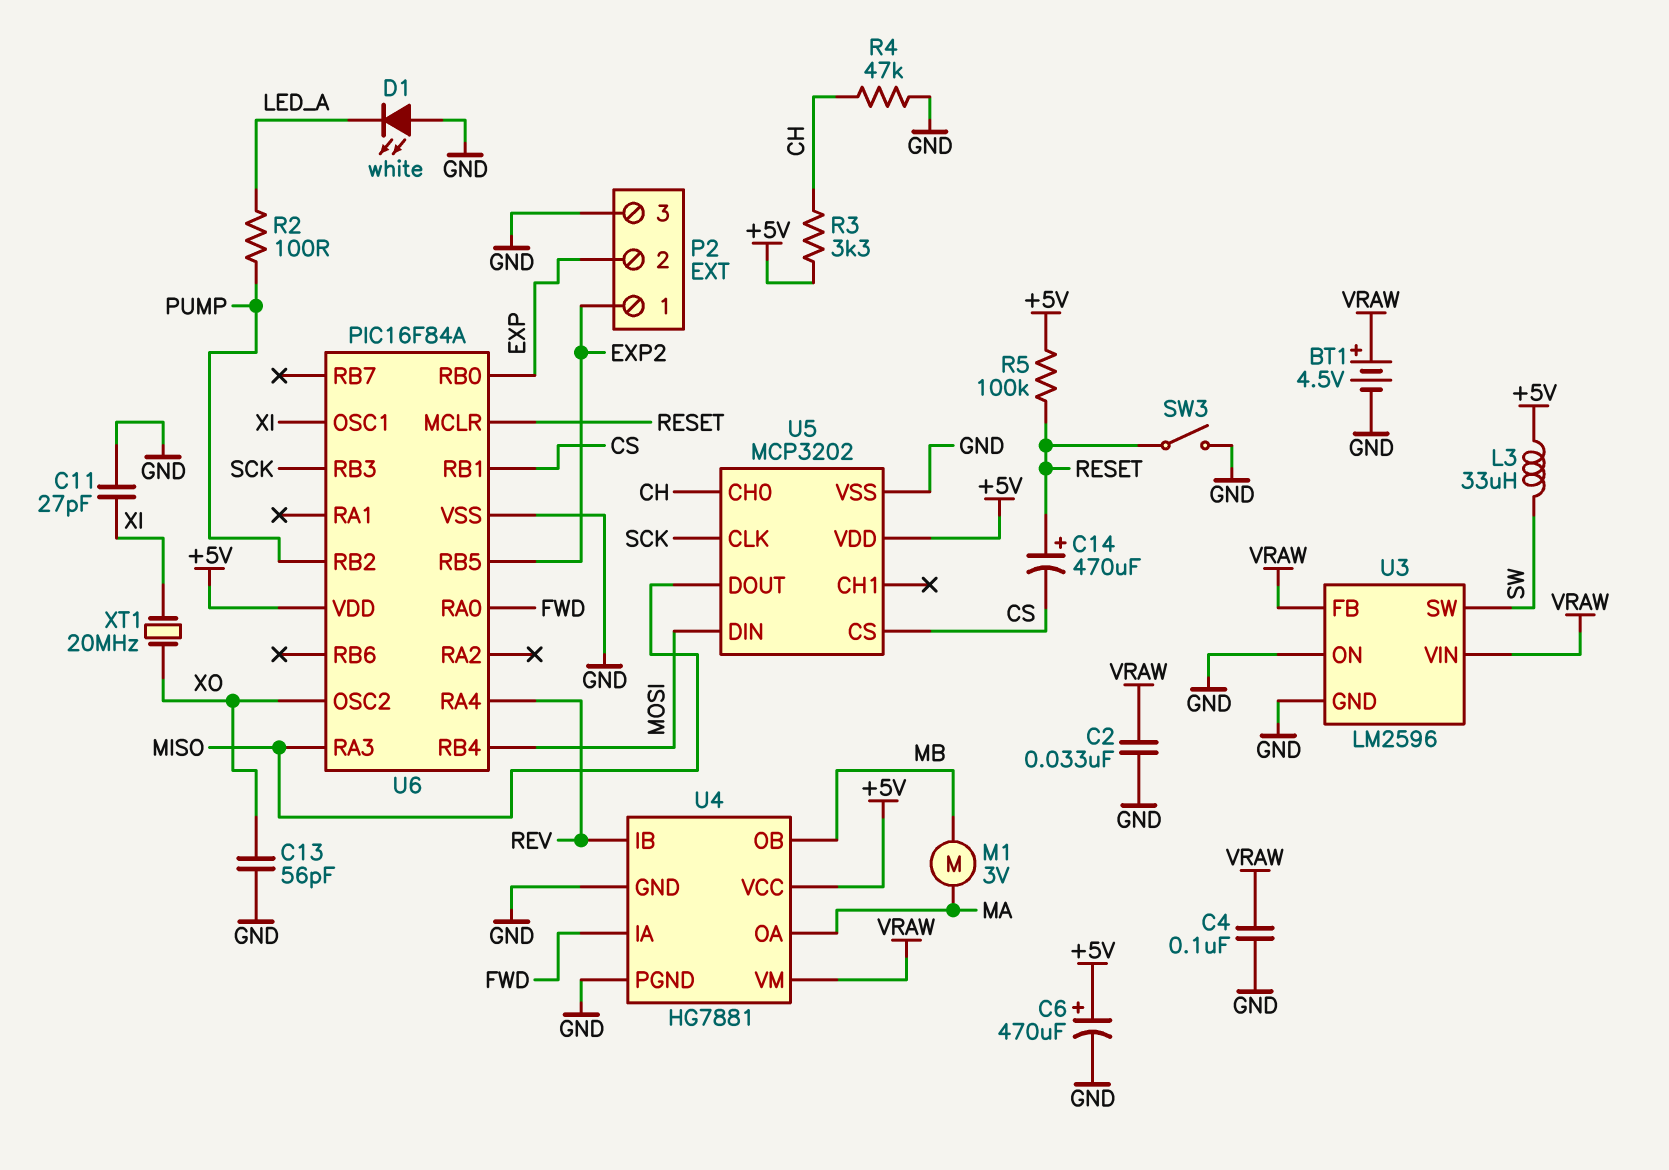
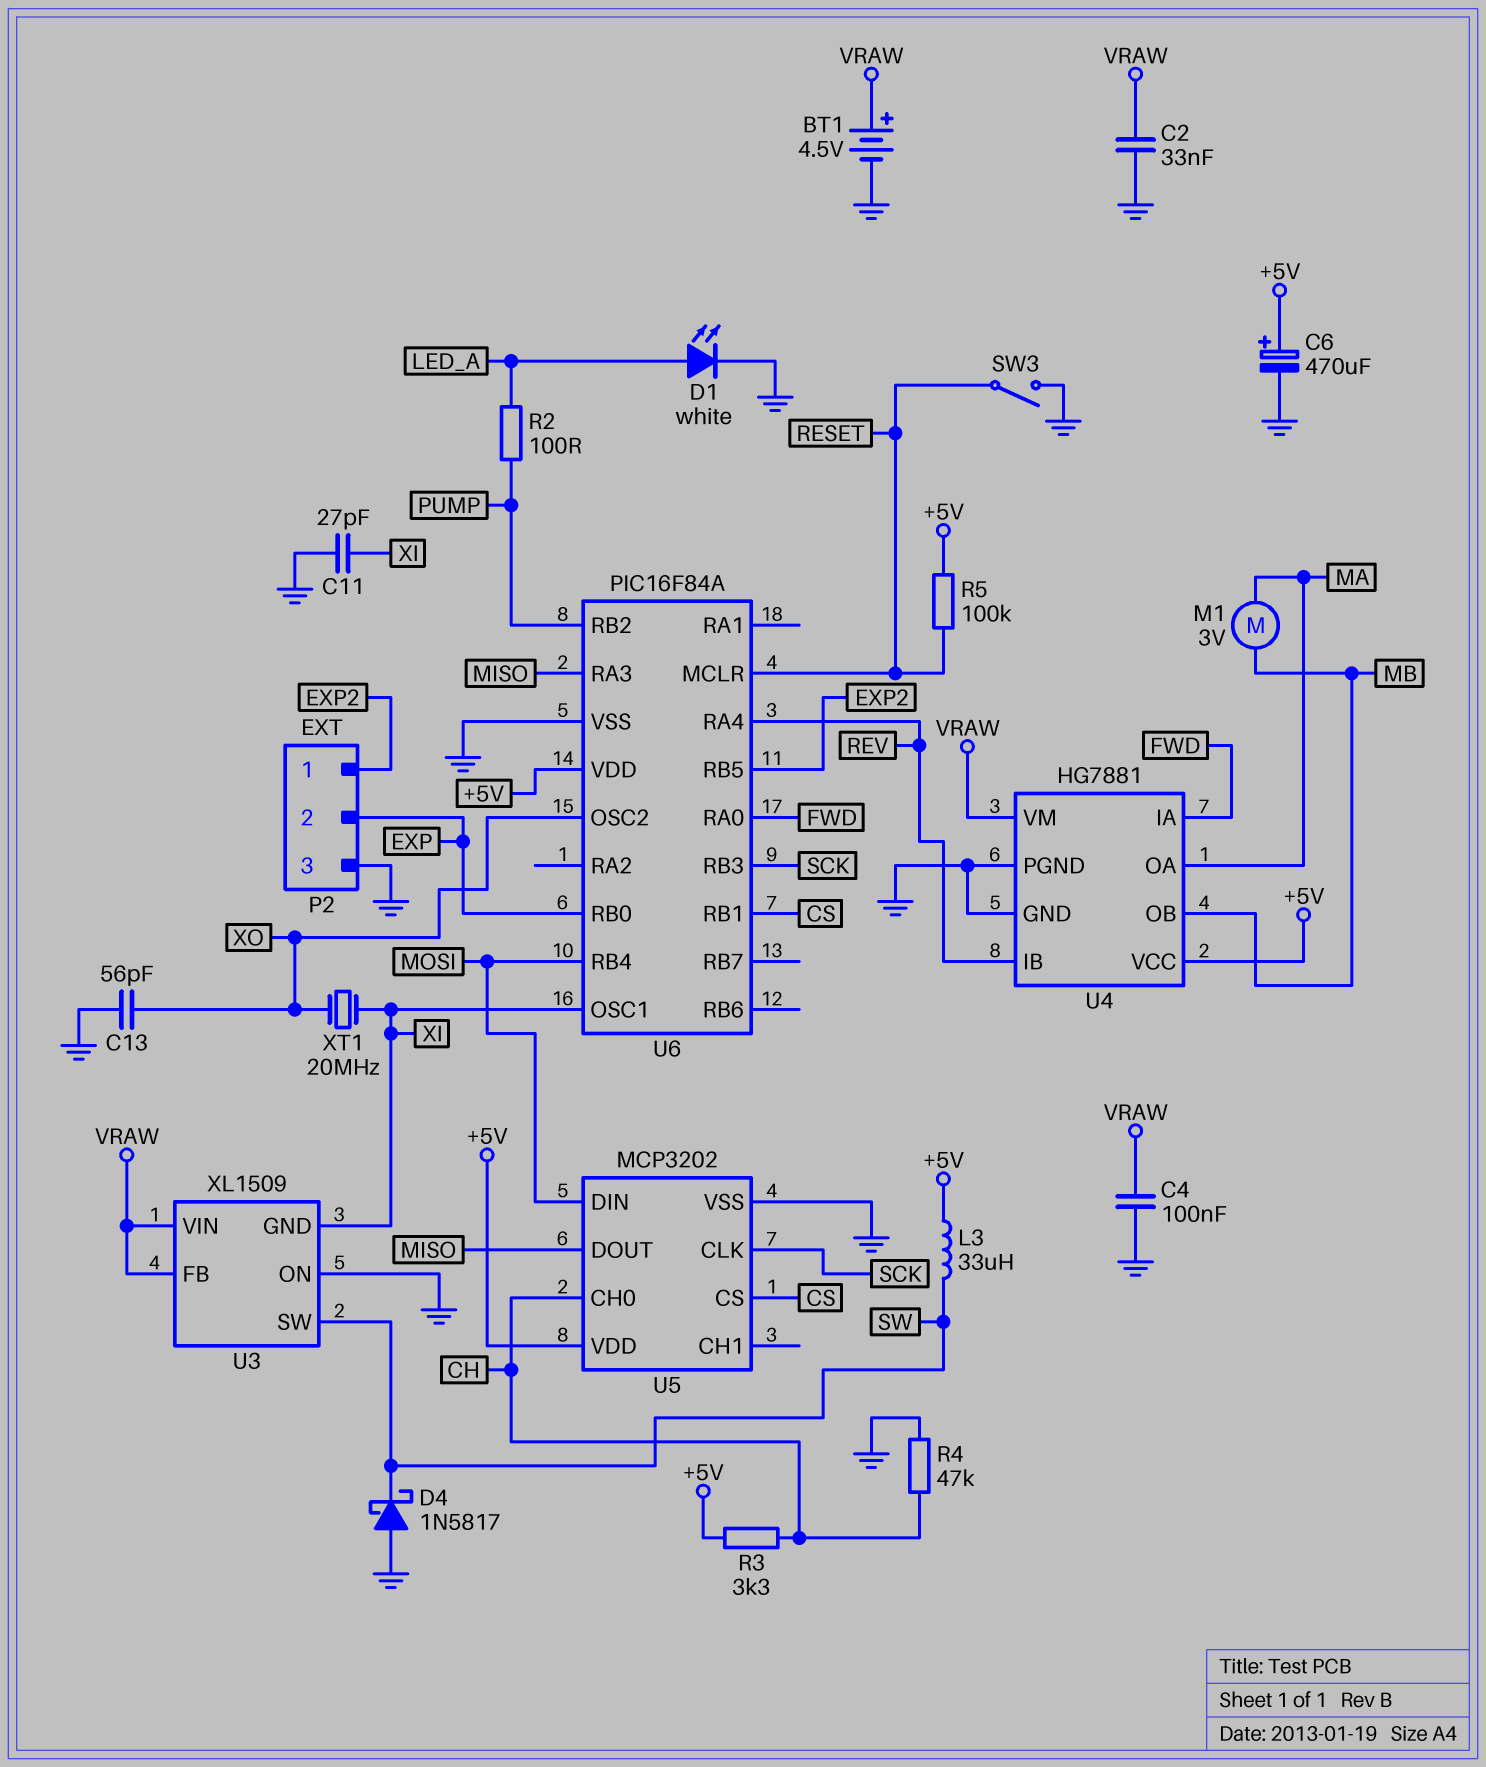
C14: 470uF (plus RESET, minus CS) -> none
D1: LED white (A GND, K LED_A) -> LED white (A LED_A, K GND)
D4: none -> schottky 1N5817 (A GND, K SW)
U3: LM2596 -> XL1509
U3 pin GND: GND -> XI

